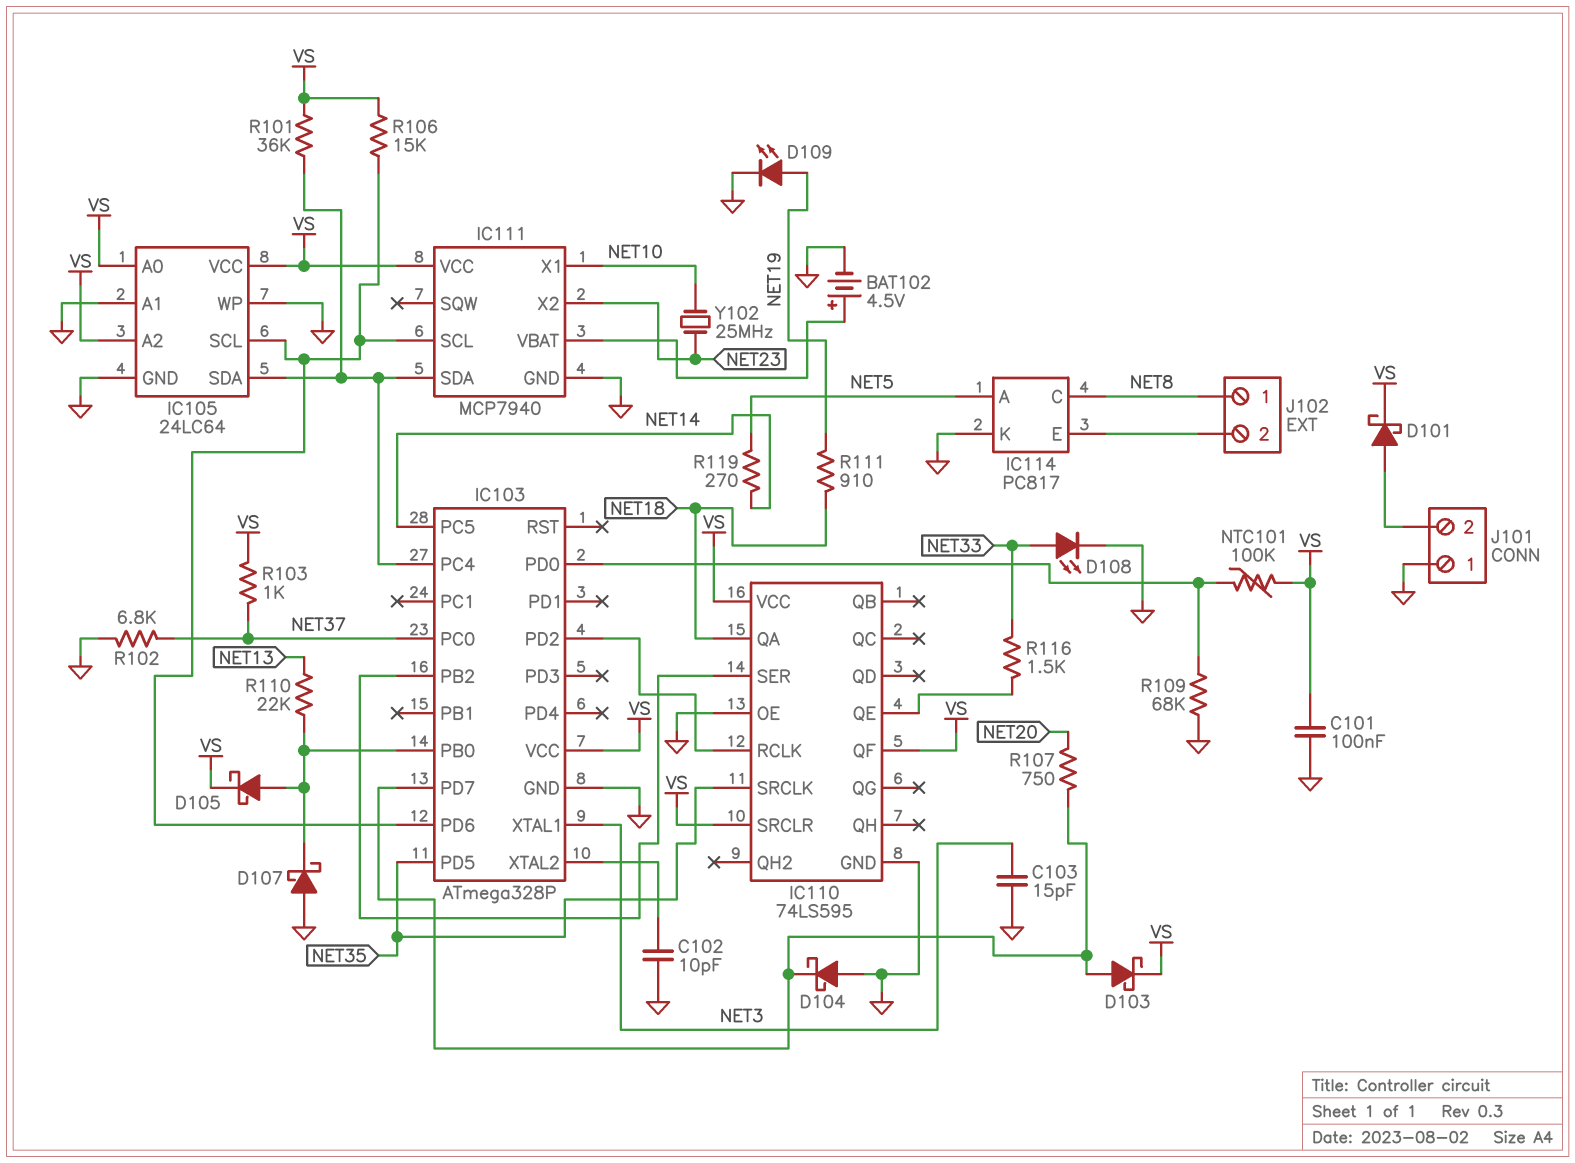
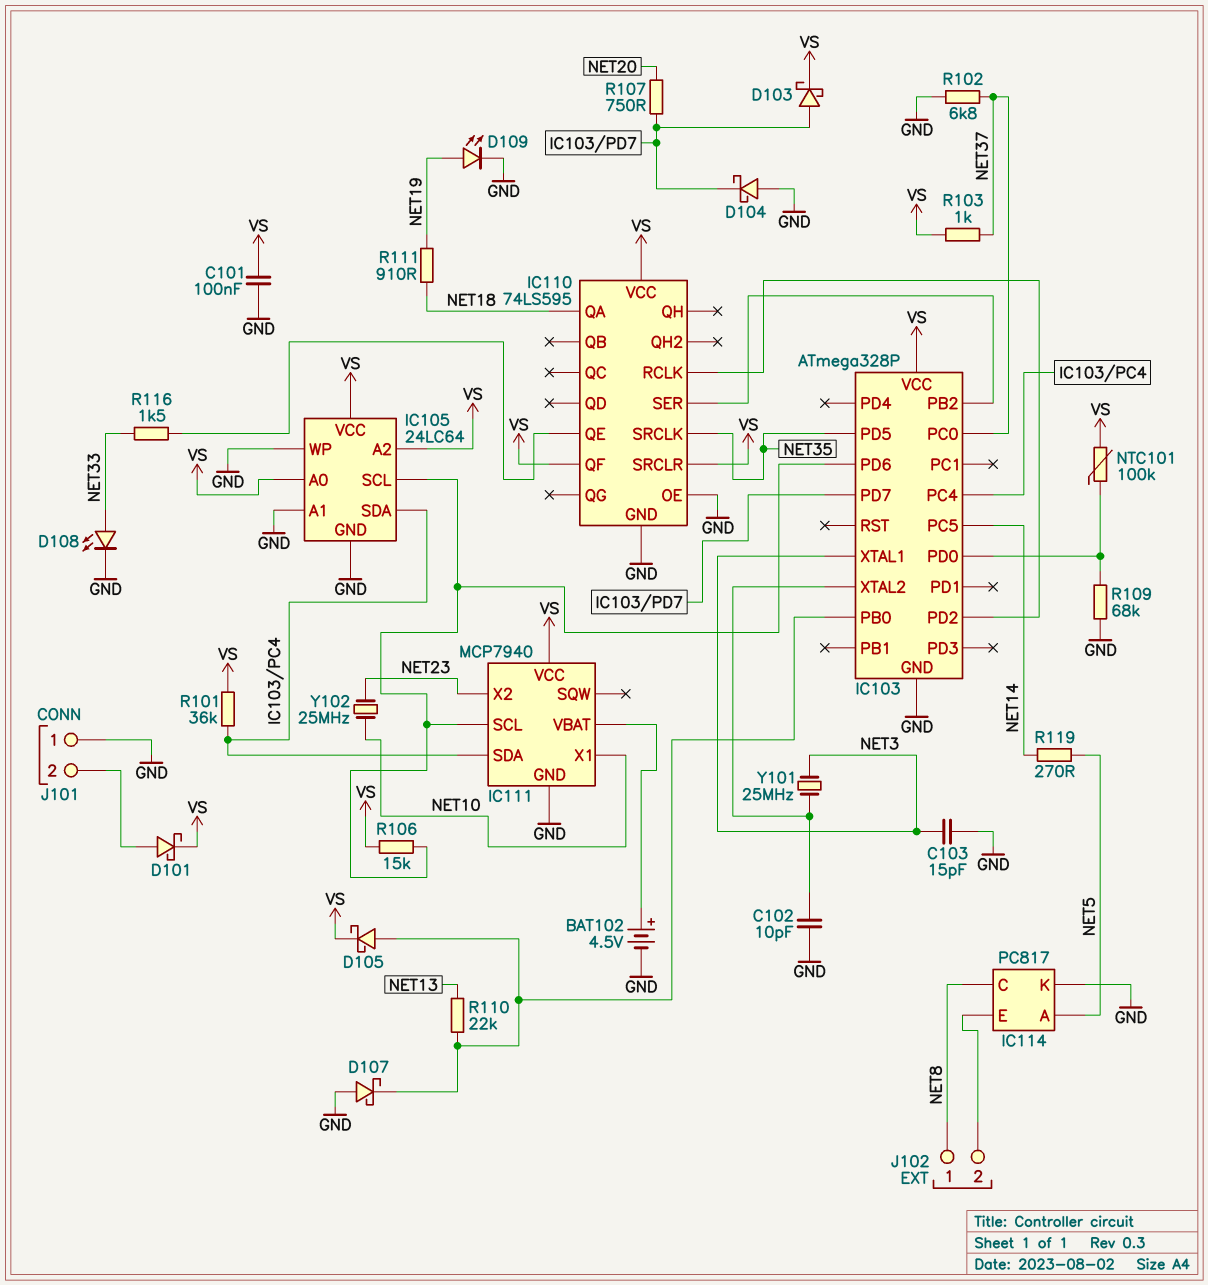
Y101: none -> 25MHz (IC103/XTAL2, NET3)

